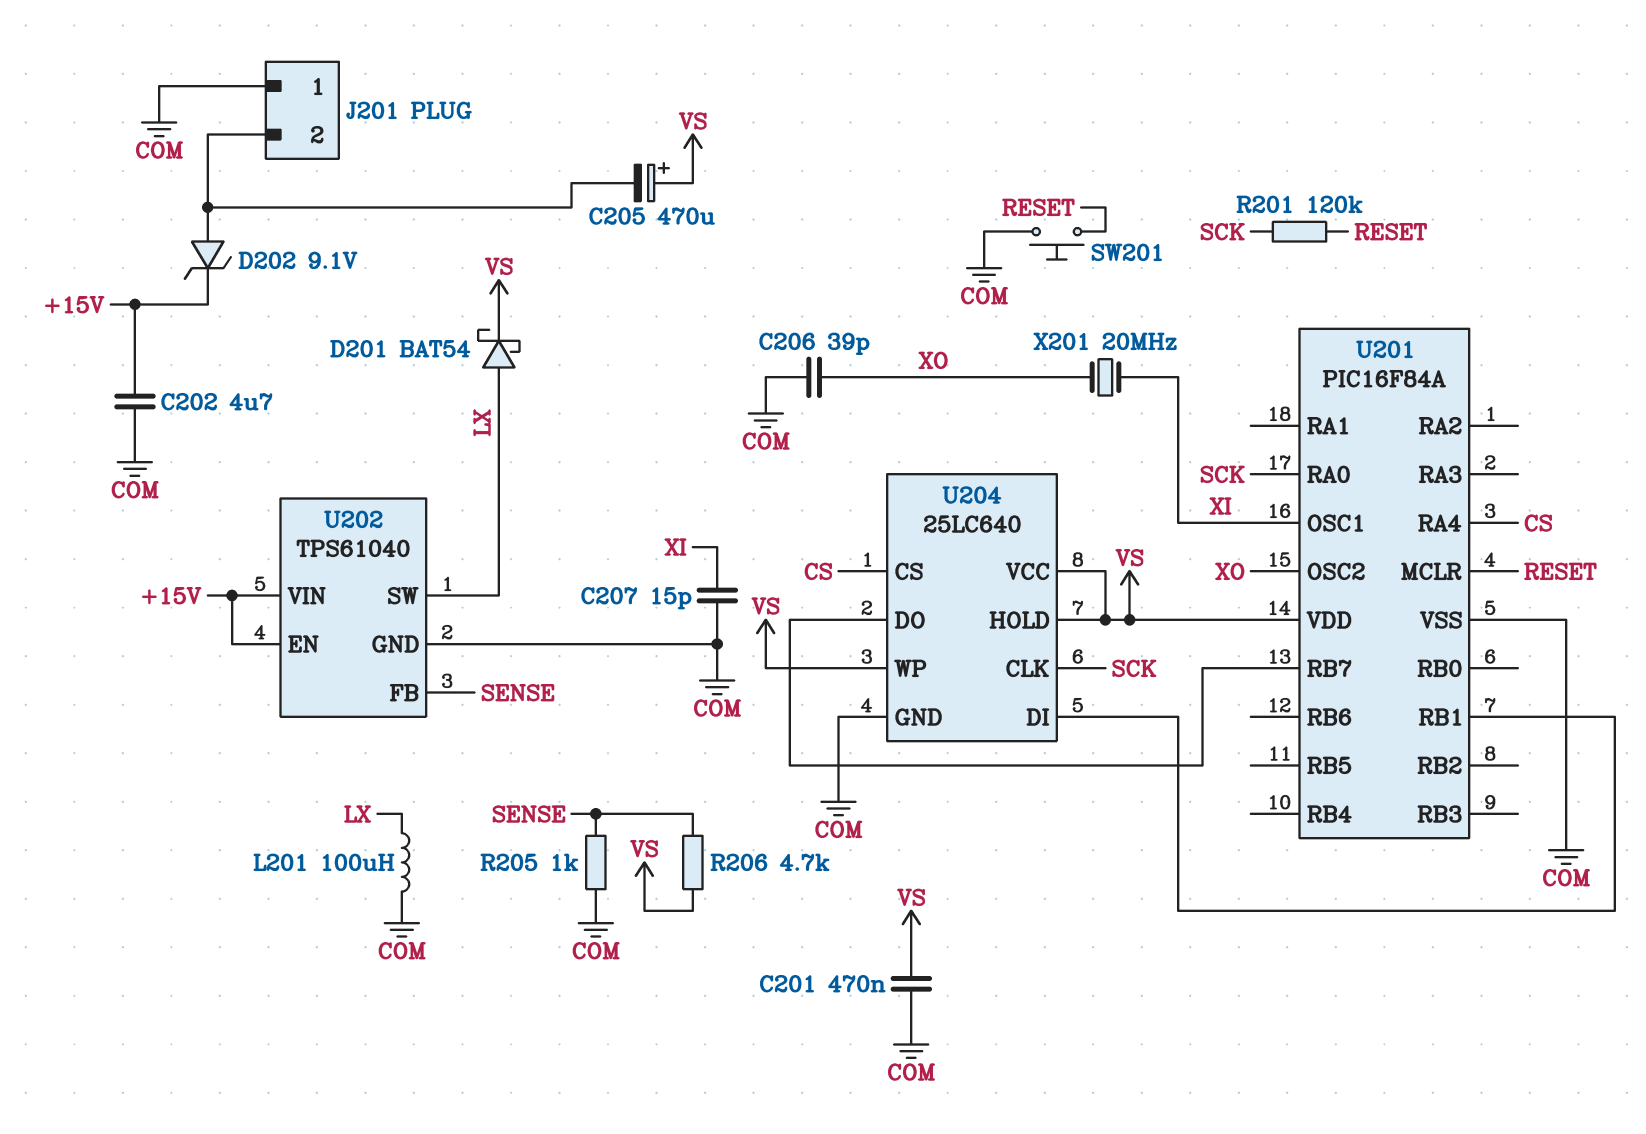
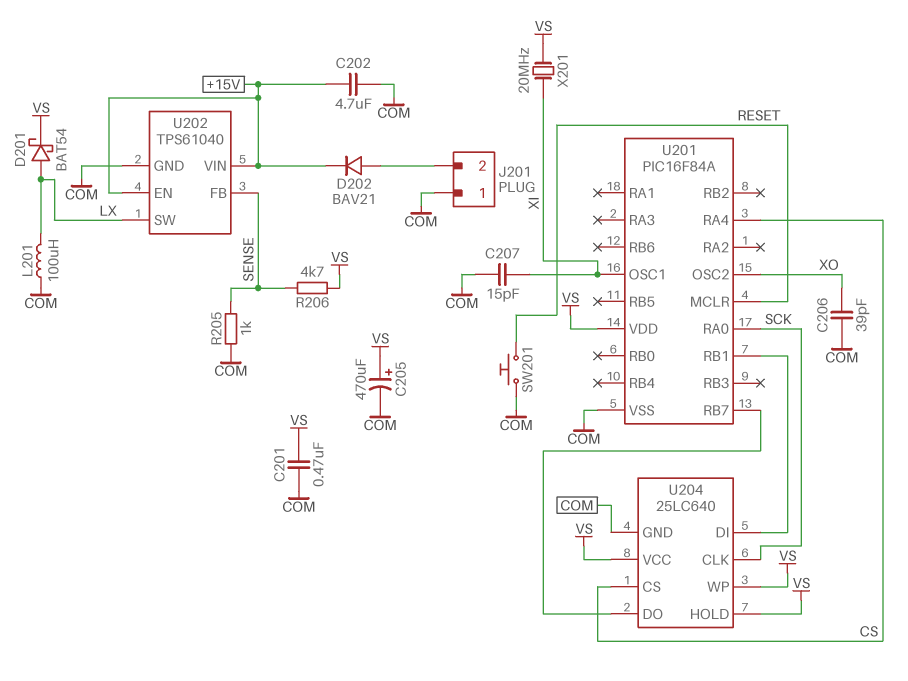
C205: 470uF (plus VS, minus J201/2) -> 470uF (plus VS, minus COM)
D202: zener 9.1V (A J201/2, K +15V) -> diode BAV21 (A J201/2, K +15V)
R201: 120k (RESET, SCK) -> none
X201: 20MHz (XI, XO) -> 20MHz (VS, XI)

